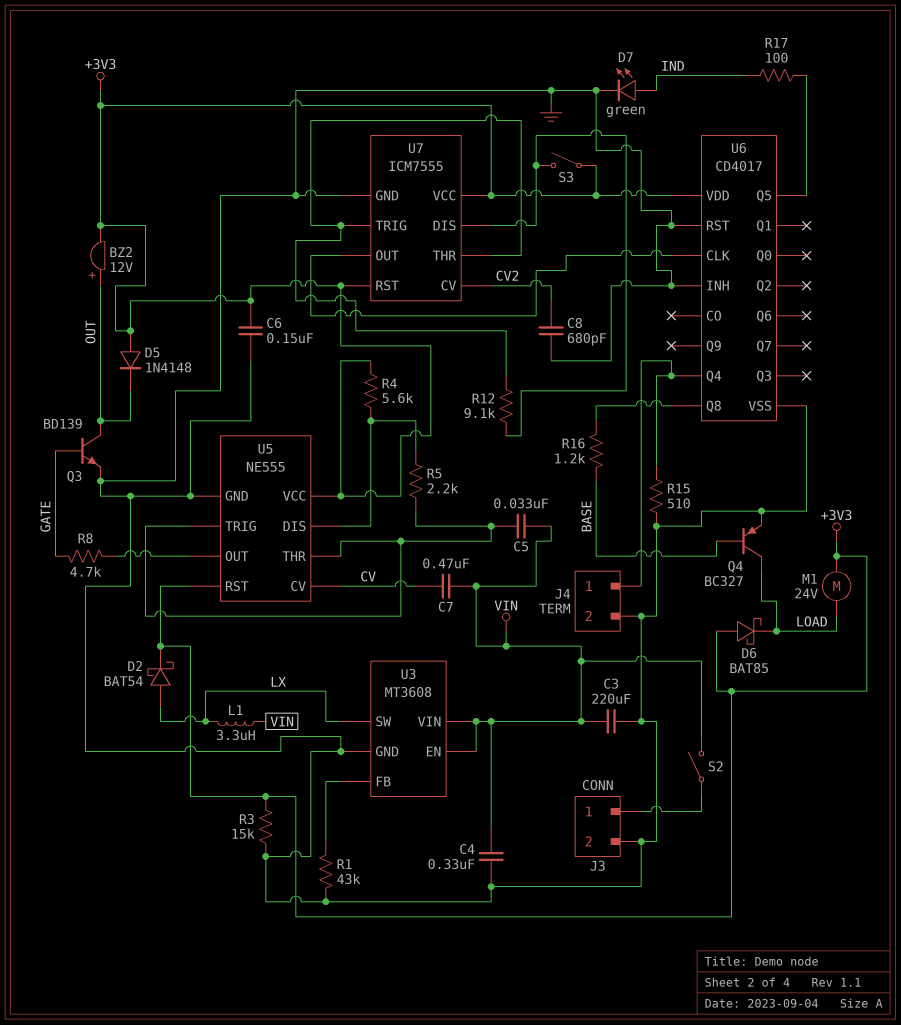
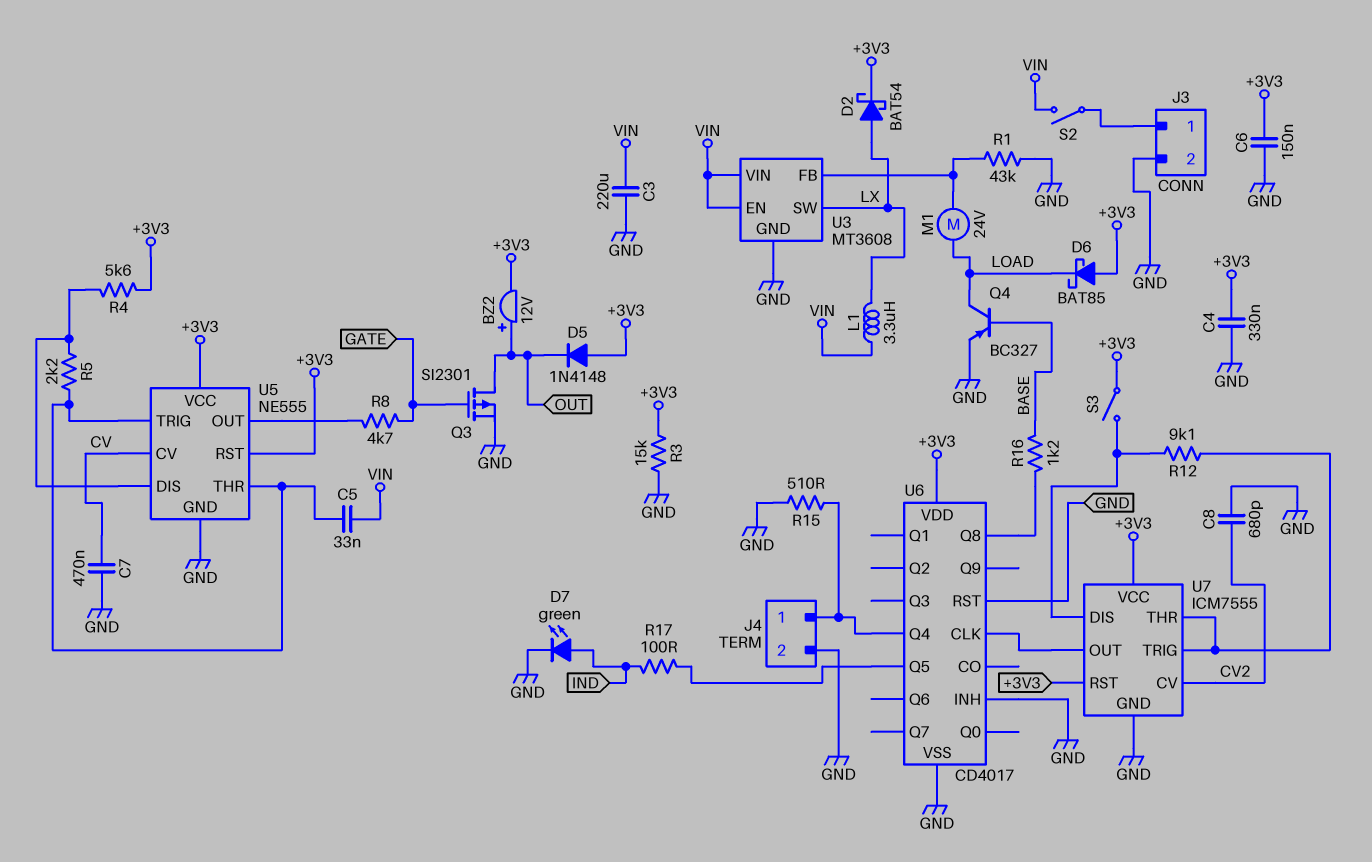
C4: 330nF (GND, VIN) -> 330nF (+3V3, GND)
C7: 470nF (CV, VIN) -> 470nF (CV, GND)
M1: motor 24V (+3V3, LOAD) -> motor 24V (LOAD, U3/FB)
Q3: NPN BD139 (B GATE, C OUT, E GND) -> PMOS SI2301 (G GATE, D OUT, S GND)

